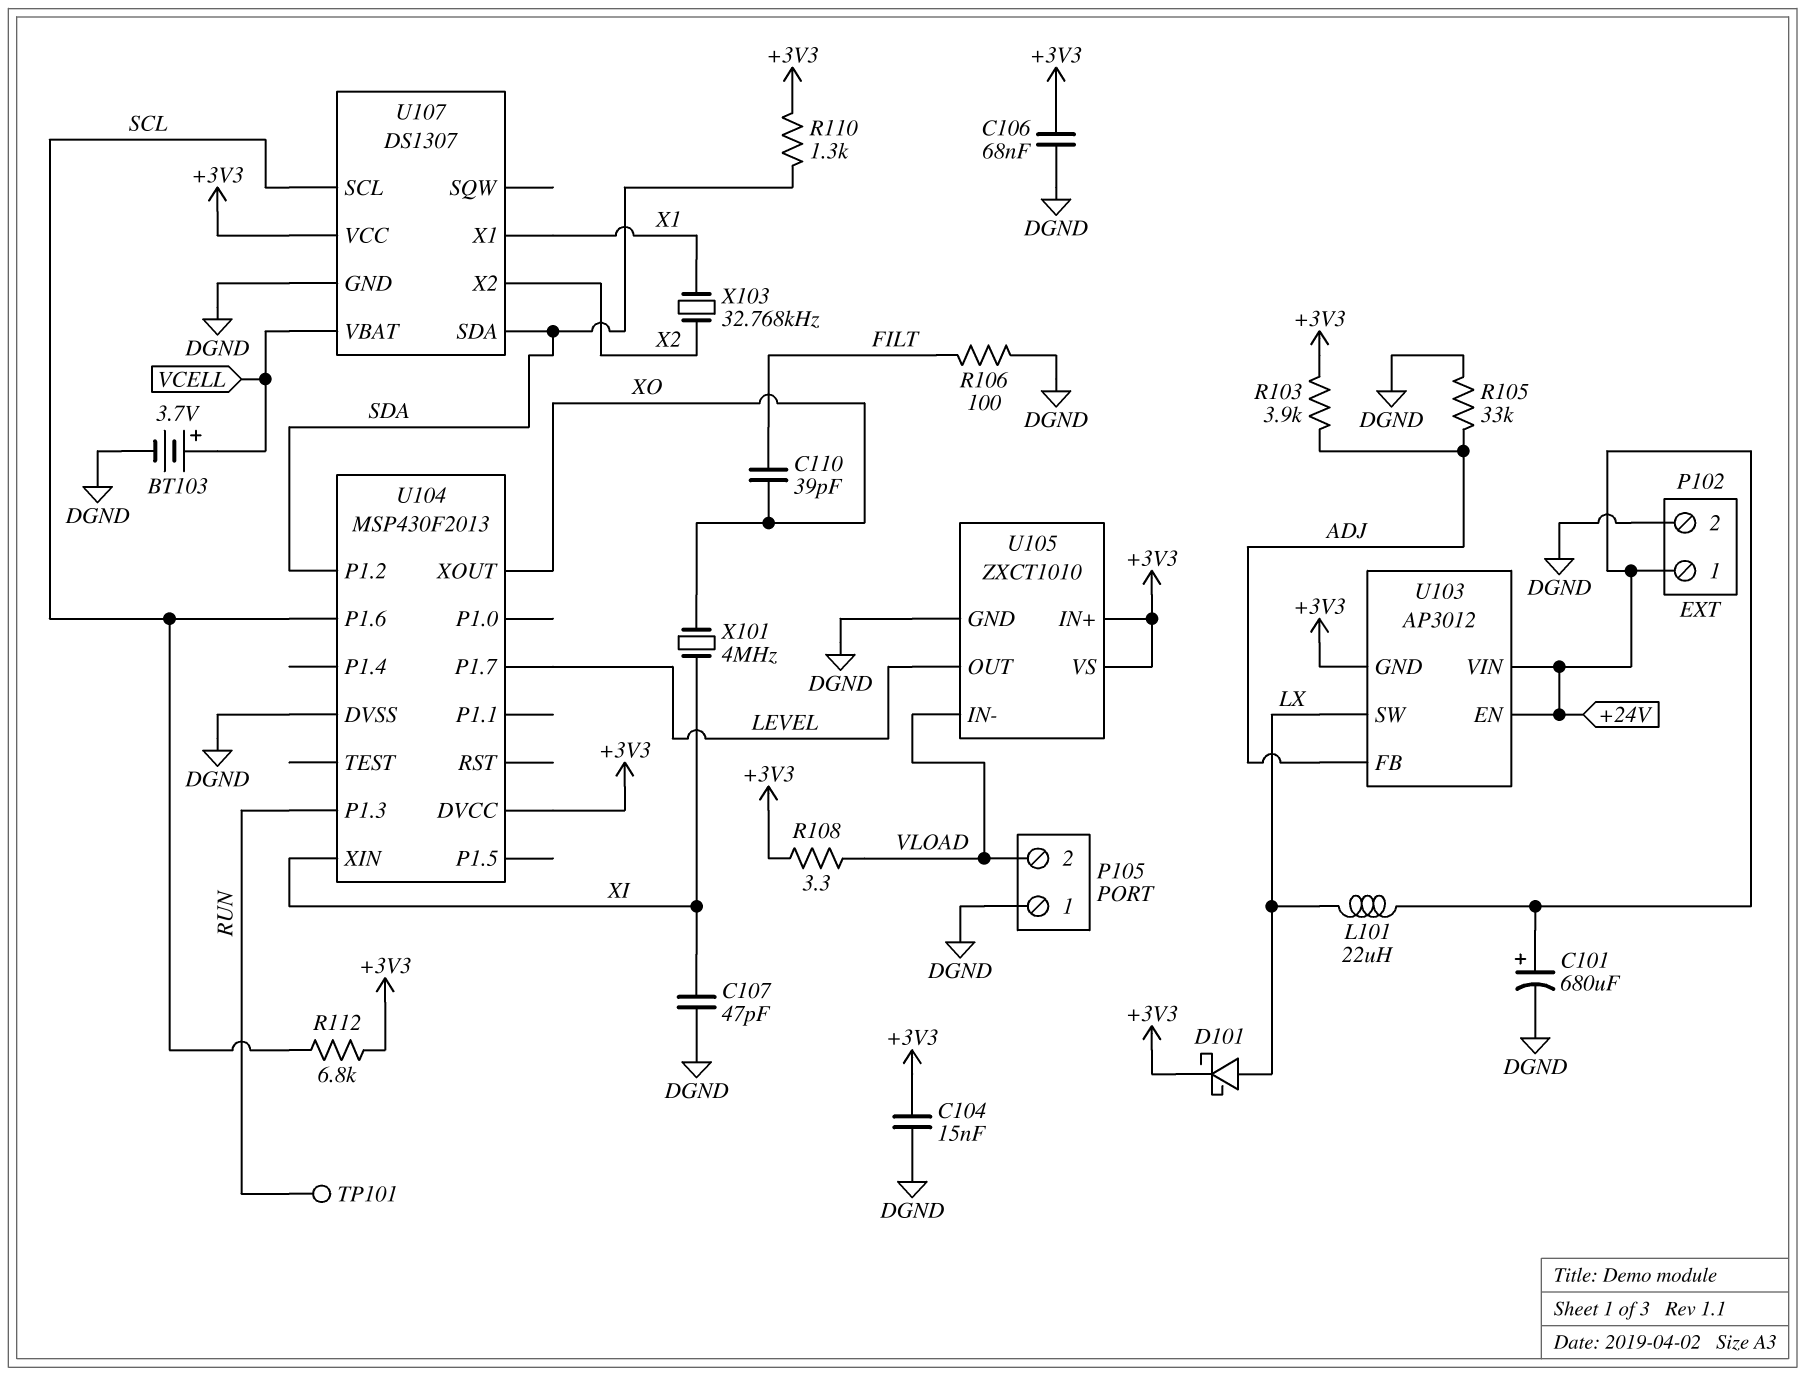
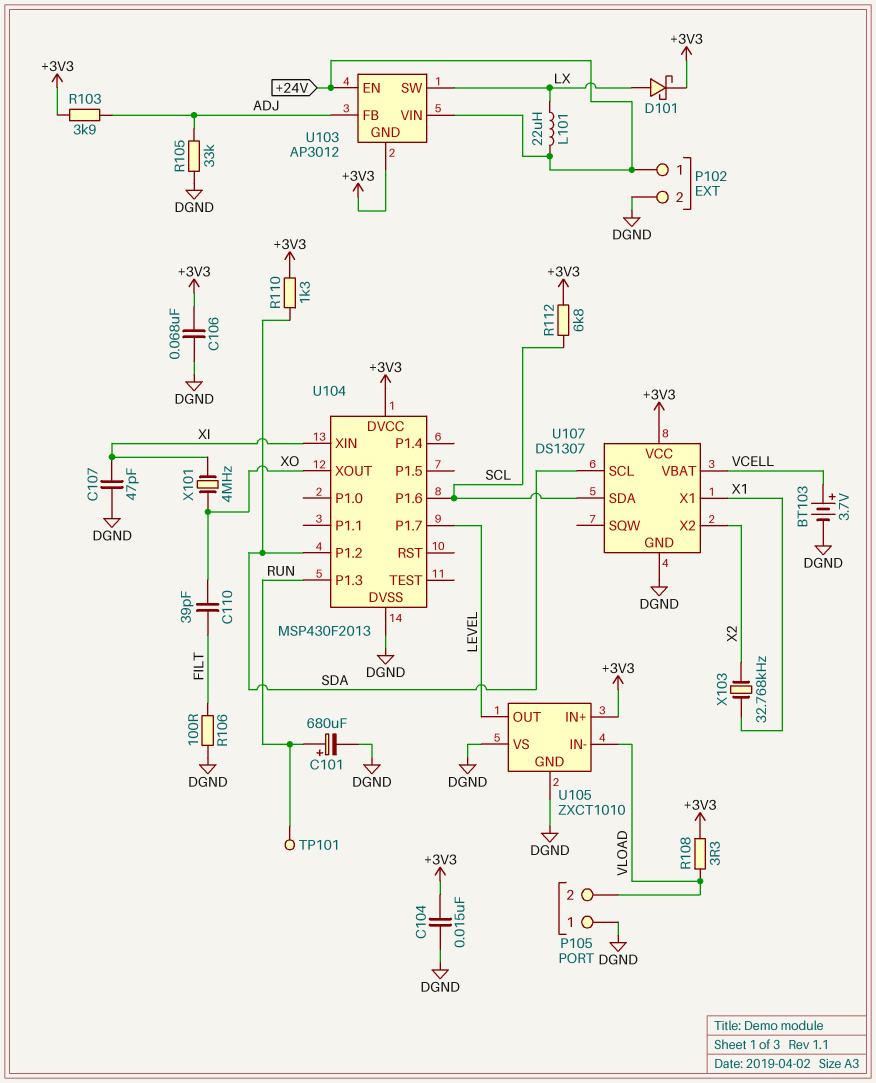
C101: 680uF (plus +24V, minus DGND) -> 680uF (plus RUN, minus DGND)
U105 pin VS: +3V3 -> DGND
U107 pin SCL: SCL -> SDA
U107 pin SDA: SDA -> SCL

